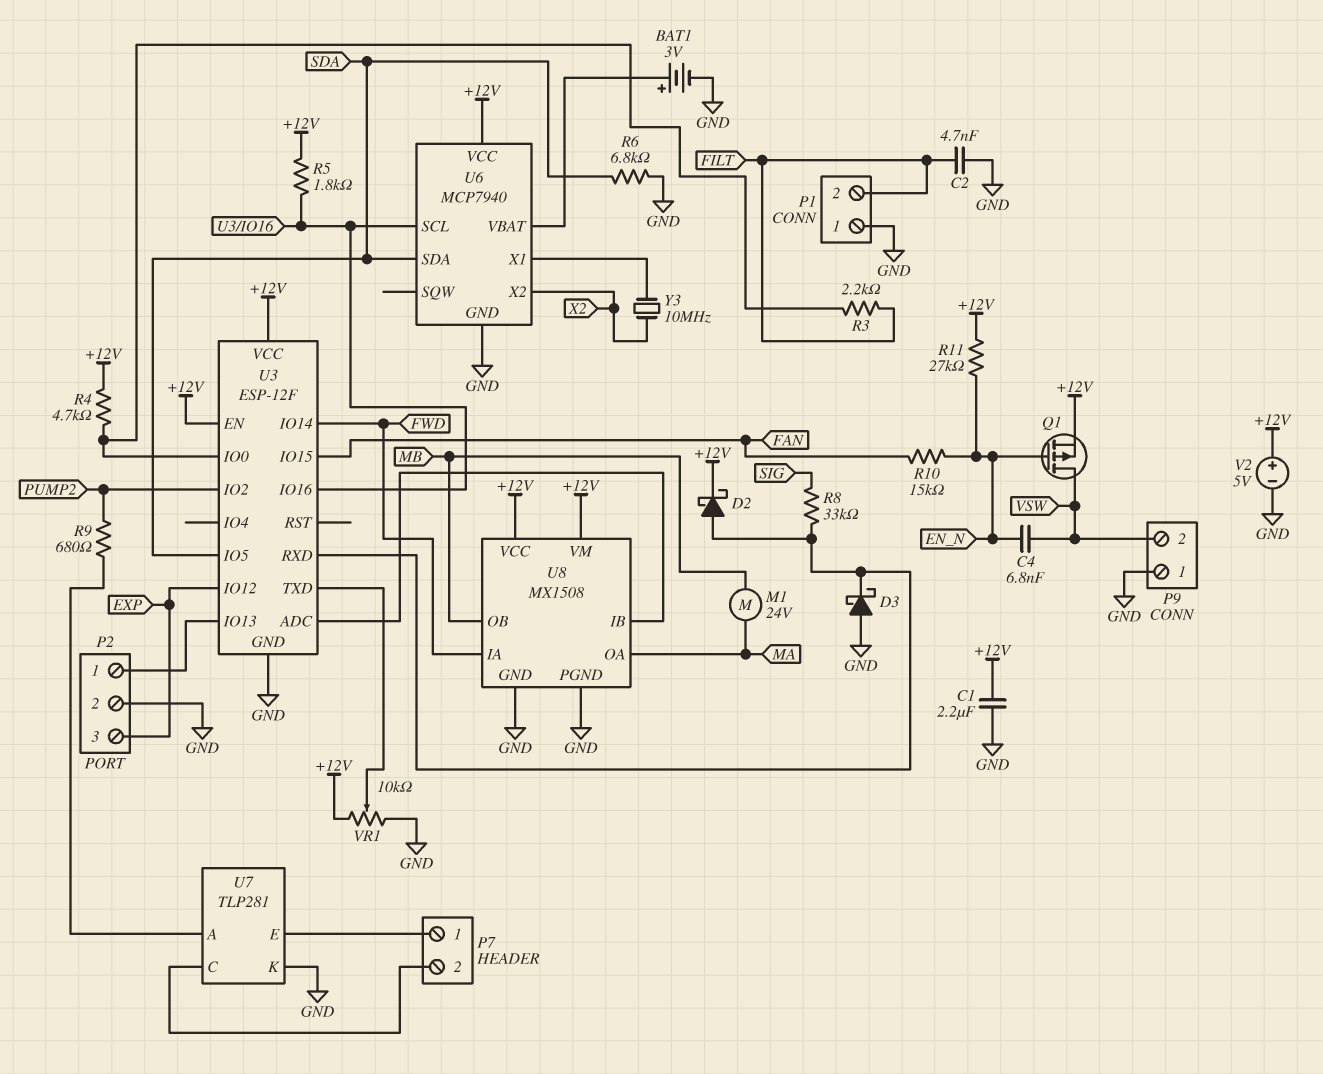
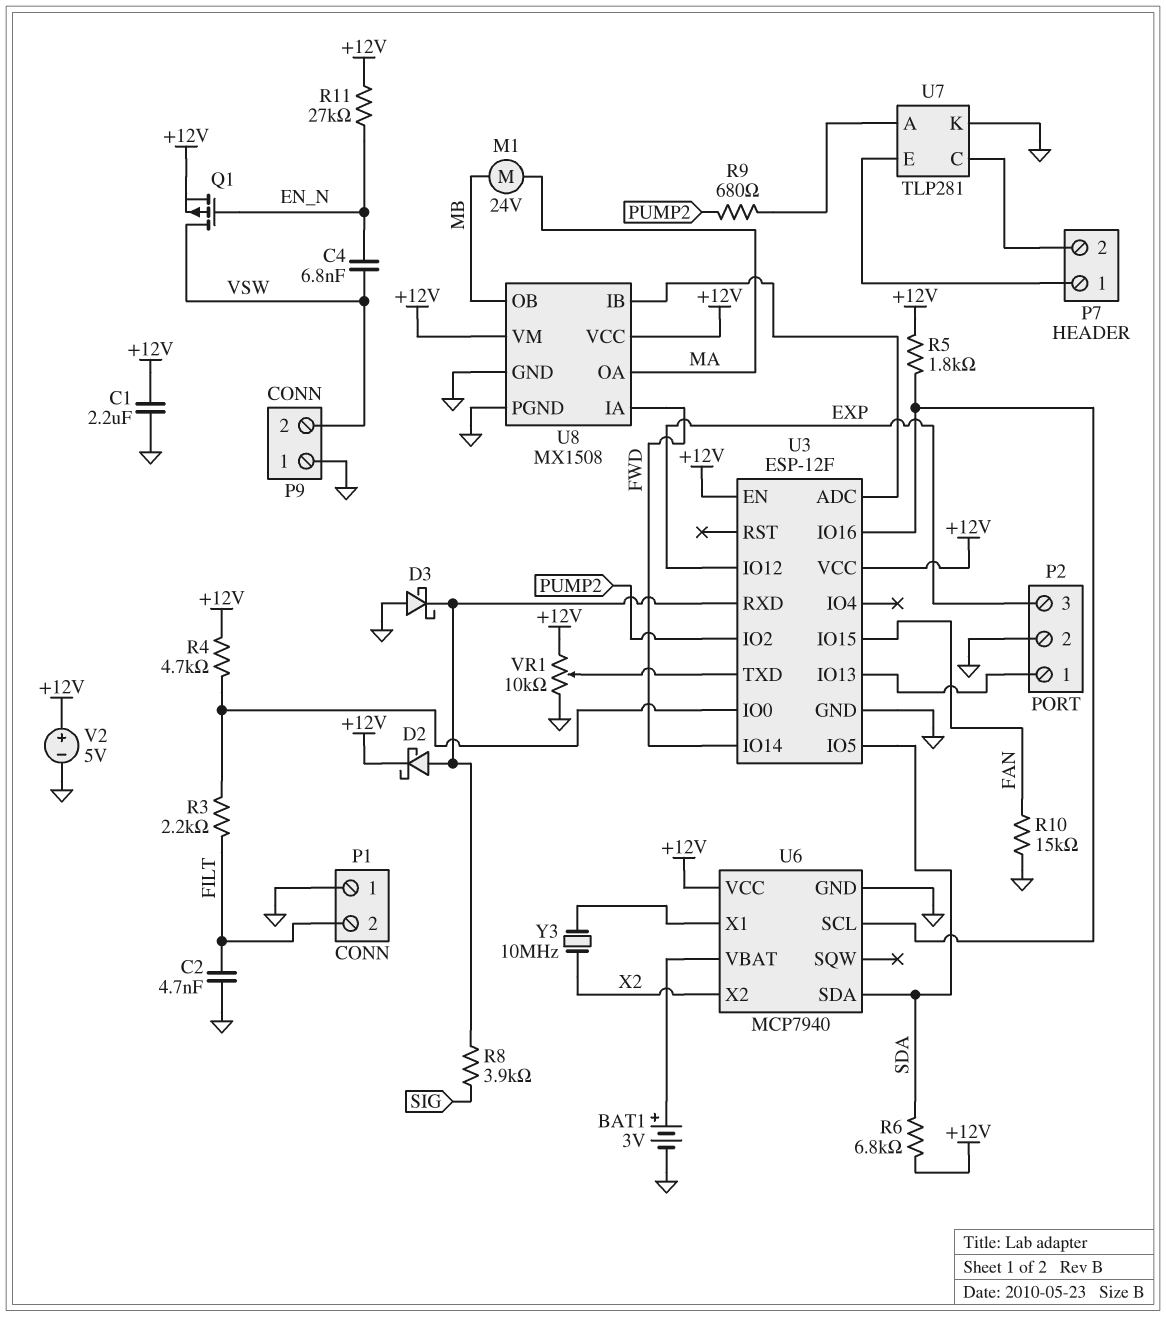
R6: 6.8k (GND, SDA) -> 6.8k (+12V, SDA)
R8: 33k (SIG, U3/RXD) -> 3.9k (SIG, U3/RXD)
R10: 15k (EN_N, FAN) -> 15k (FAN, GND)

